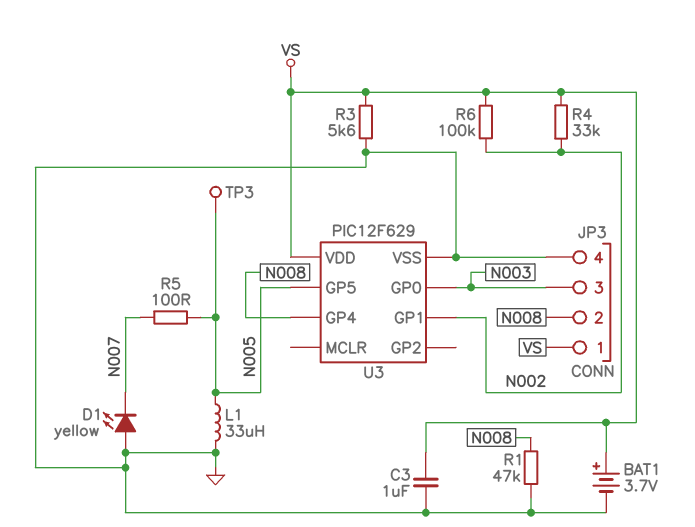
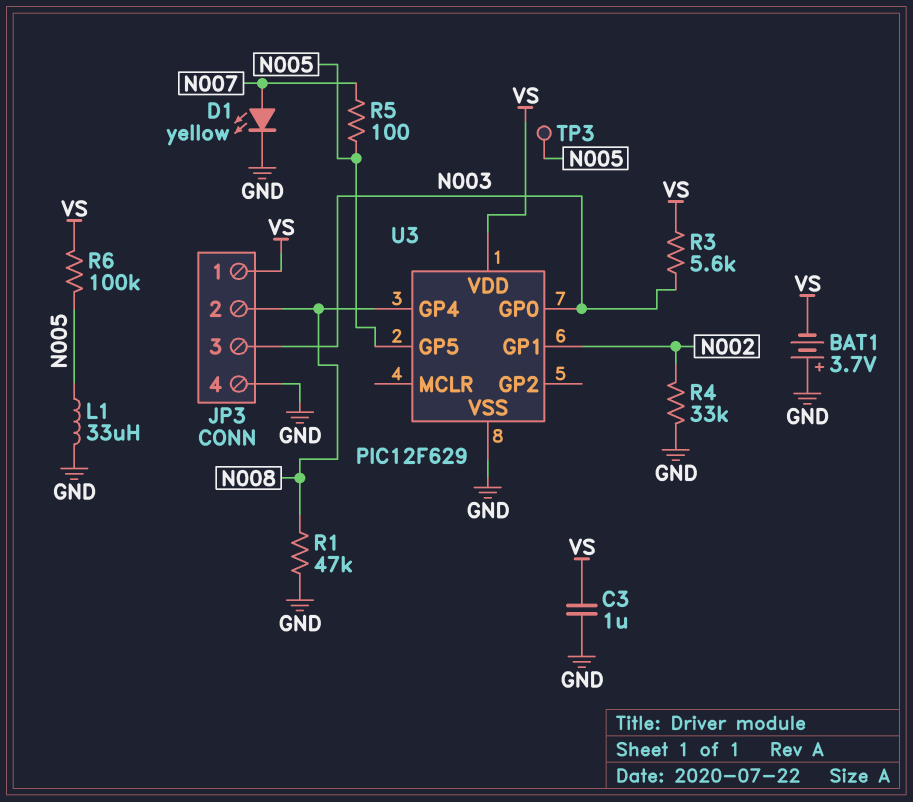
BAT1: 3.7V (plus VS, minus GND) -> 3.7V (plus GND, minus VS)
D1: LED yellow (A GND, K N007) -> LED yellow (A N007, K GND)
R3: 5.6k (GND, VS) -> 5.6k (N003, VS)
R4: 33k (N002, VS) -> 33k (GND, N002)
R6: 100k (N002, VS) -> 100k (N005, VS)

